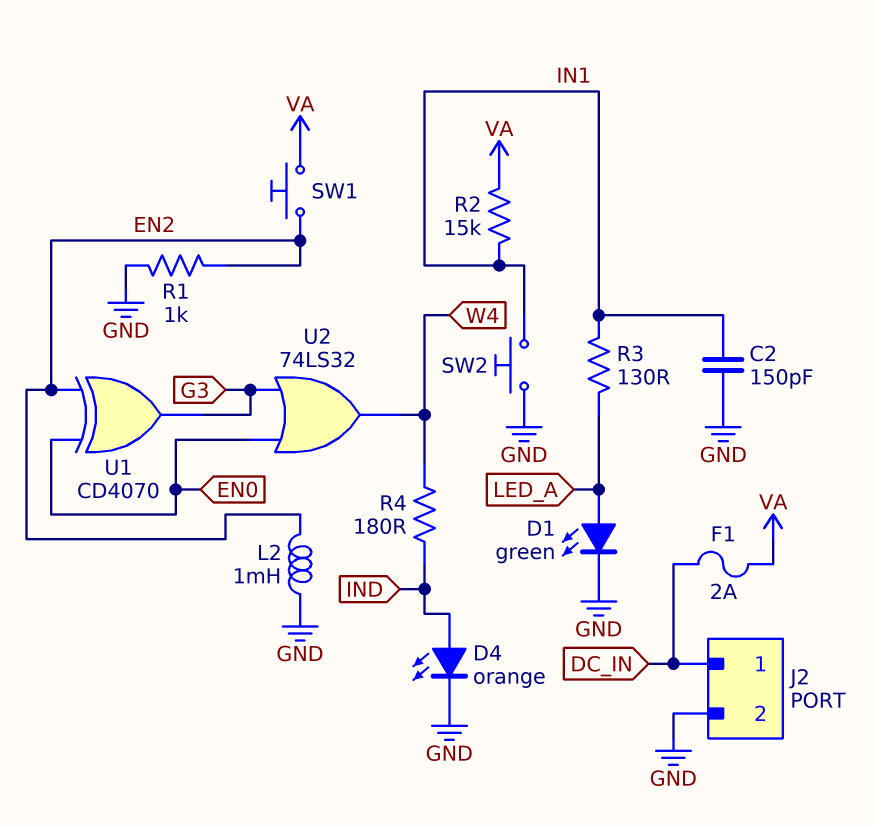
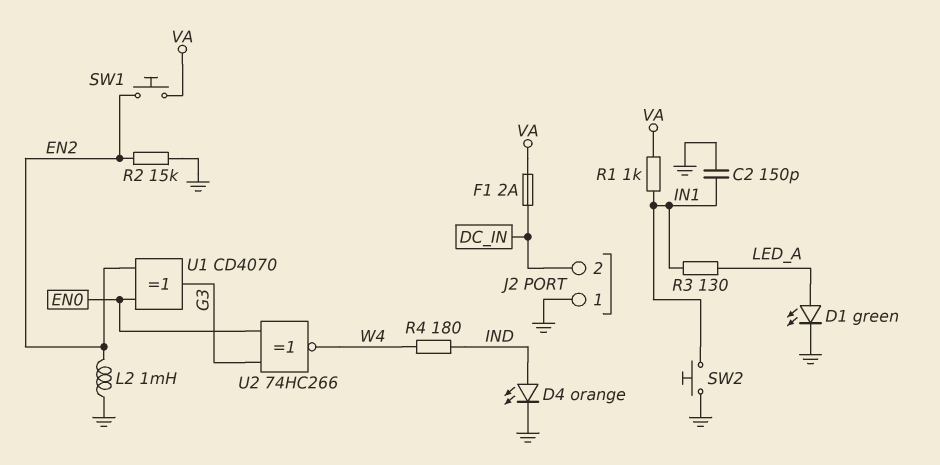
J2 pin 1: DC_IN -> GND
J2 pin 2: GND -> DC_IN
R1: 1k (EN2, GND) -> 1k (IN1, VA)
R2: 15k (IN1, VA) -> 15k (EN2, GND)
U2: OR 74LS32 (in EN0, in G3, out W4) -> XNOR 74HC266 (in EN0, in G3, out W4)

